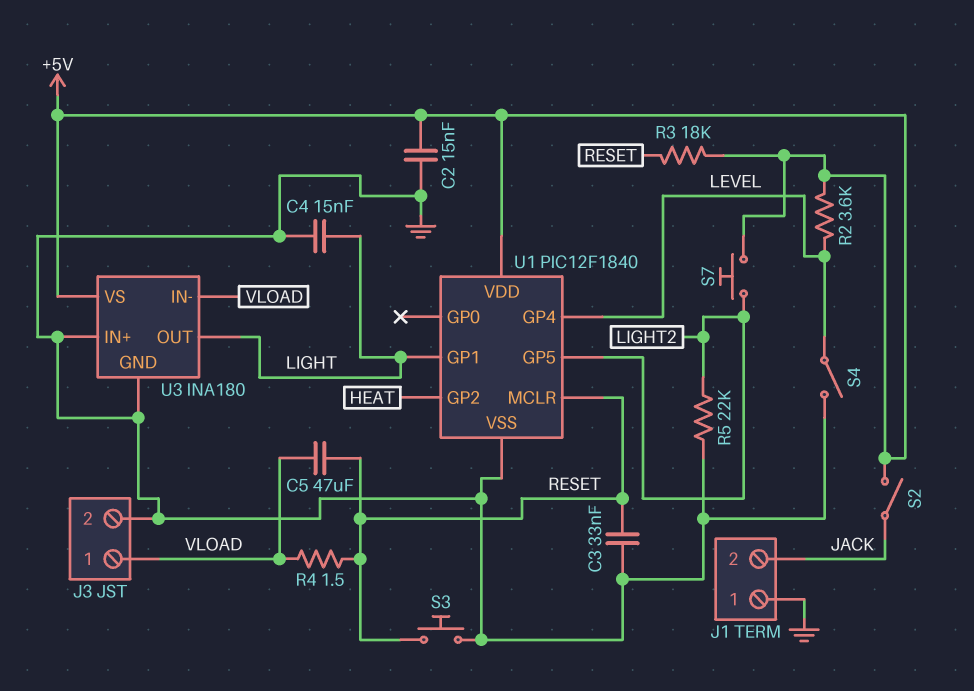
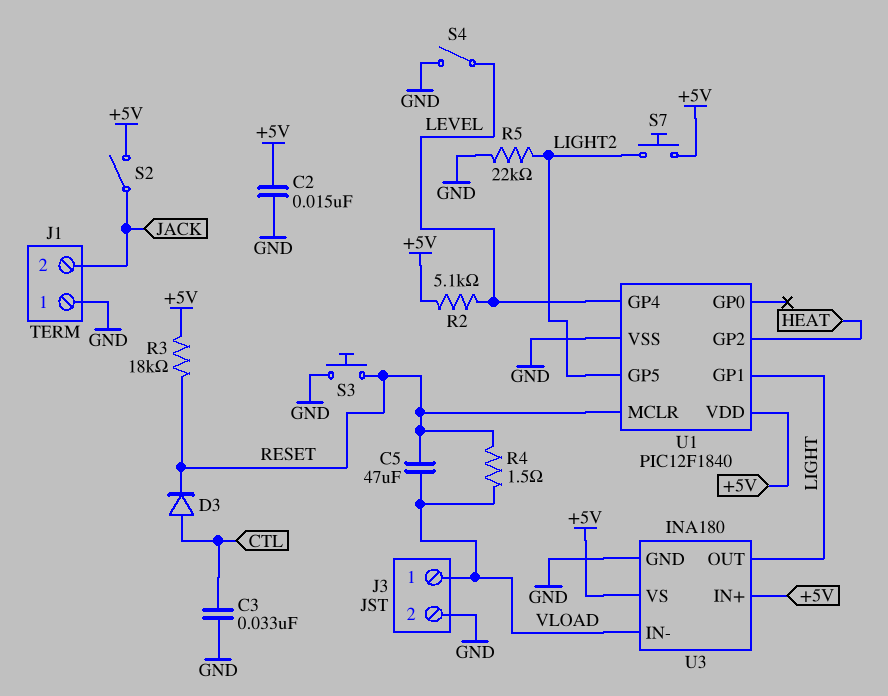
C3: 33nF (GND, RESET) -> 33nF (CTL, GND)
C4: 15nF (GND, LIGHT) -> none
D3: none -> diode (A CTL, K RESET)
R2: 3.6k (+5V, LEVEL) -> 5.1k (+5V, LEVEL)
U3 pin IN+: GND -> +5V

